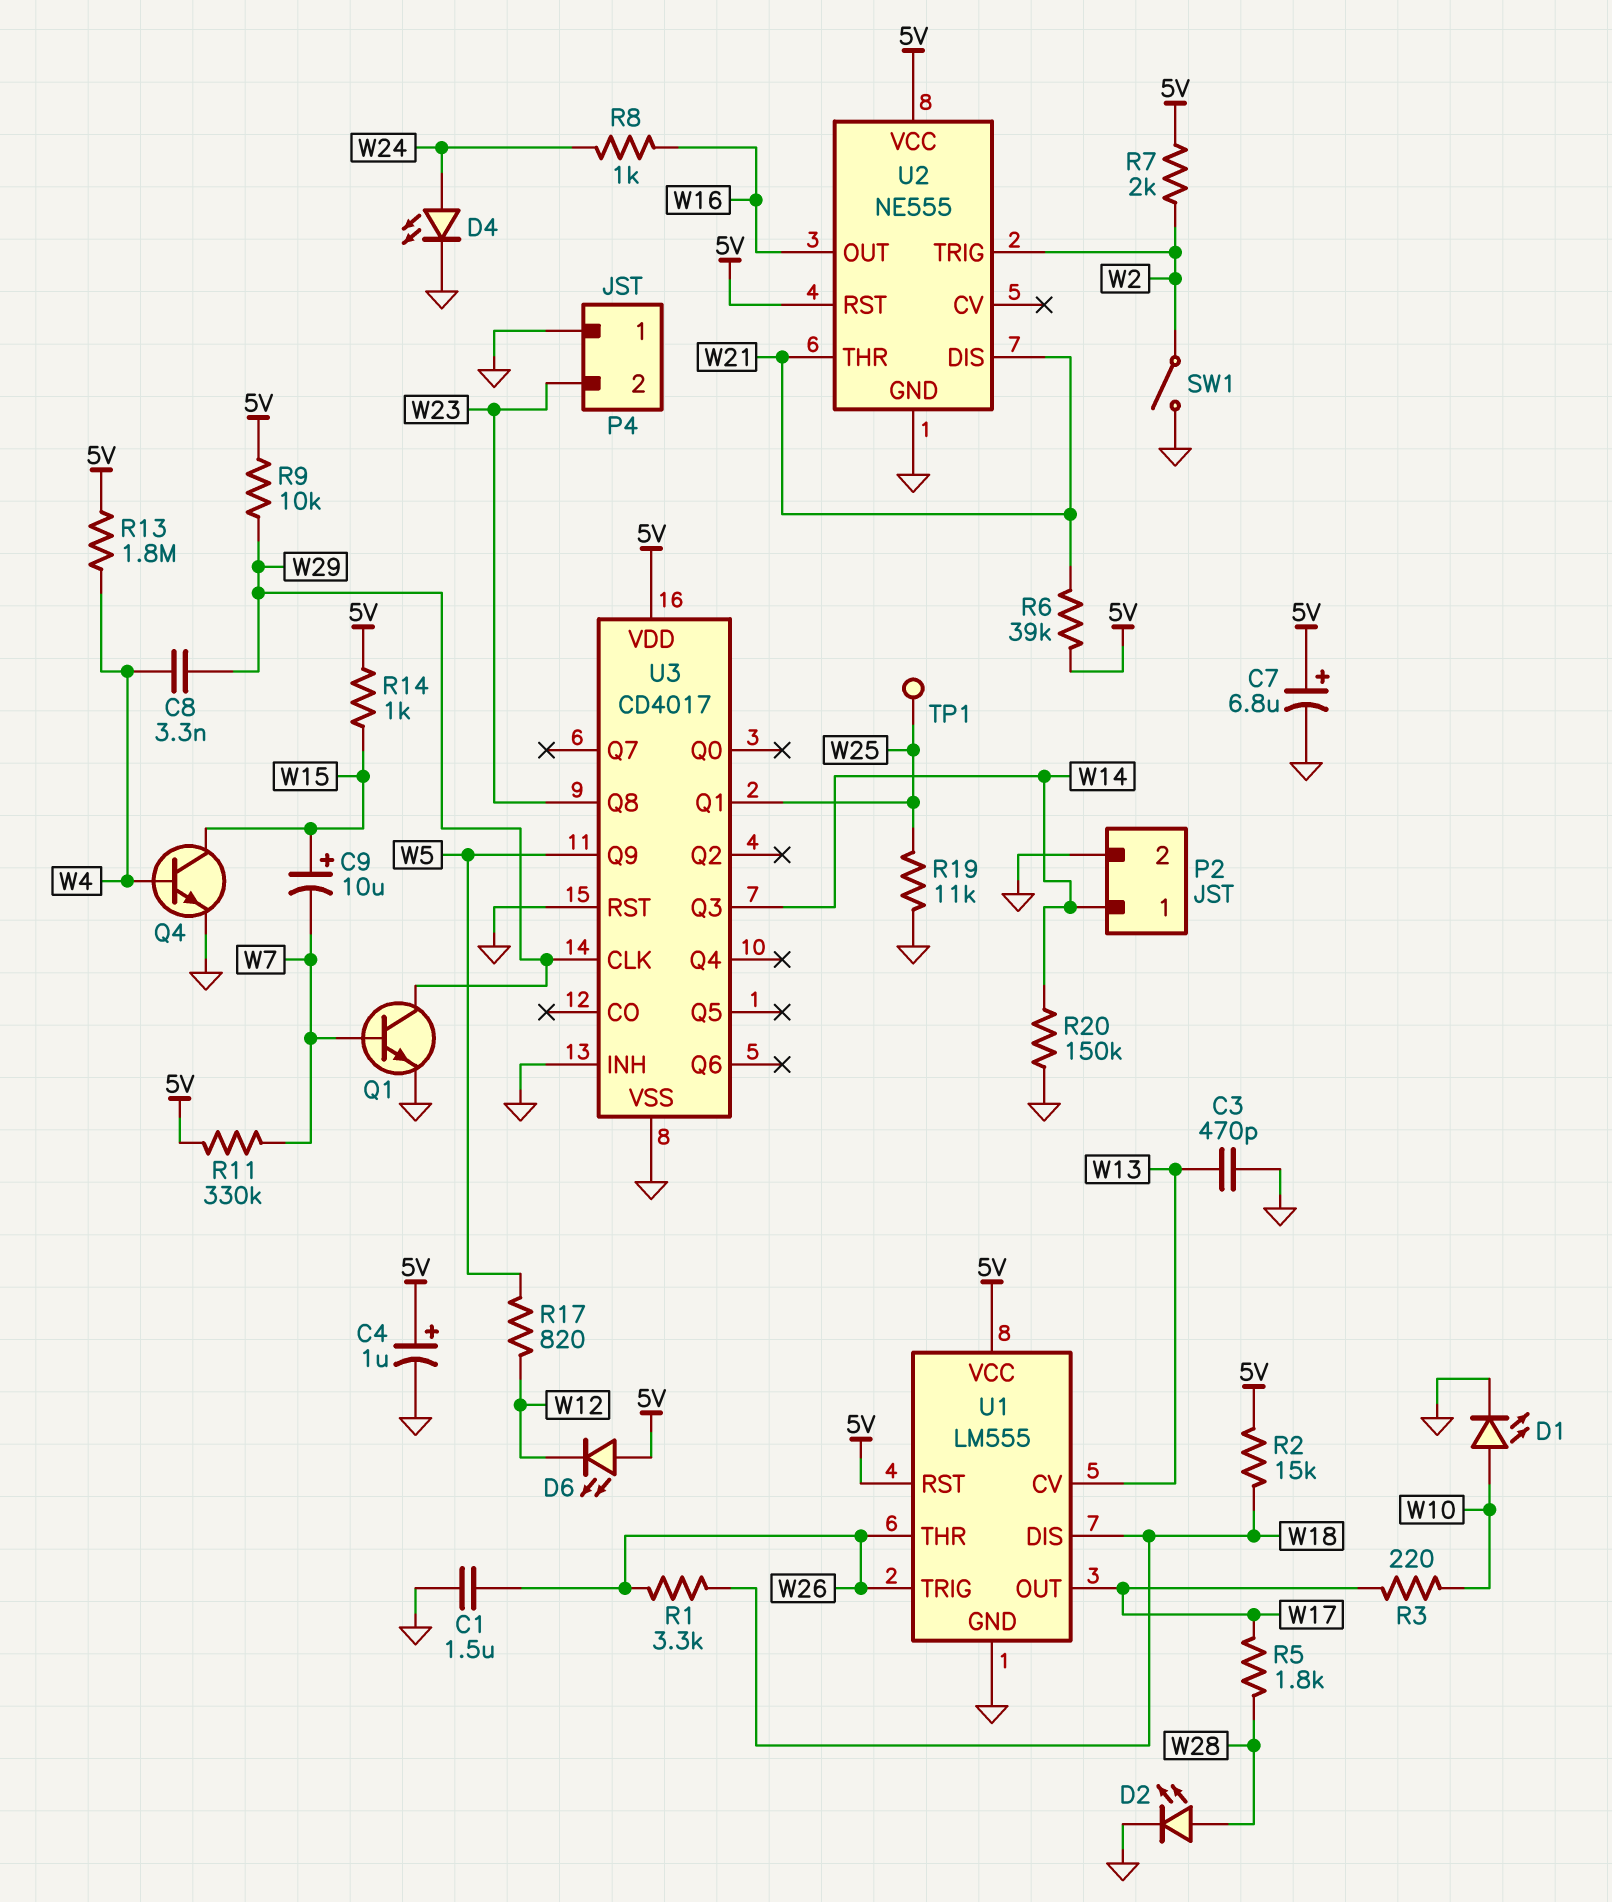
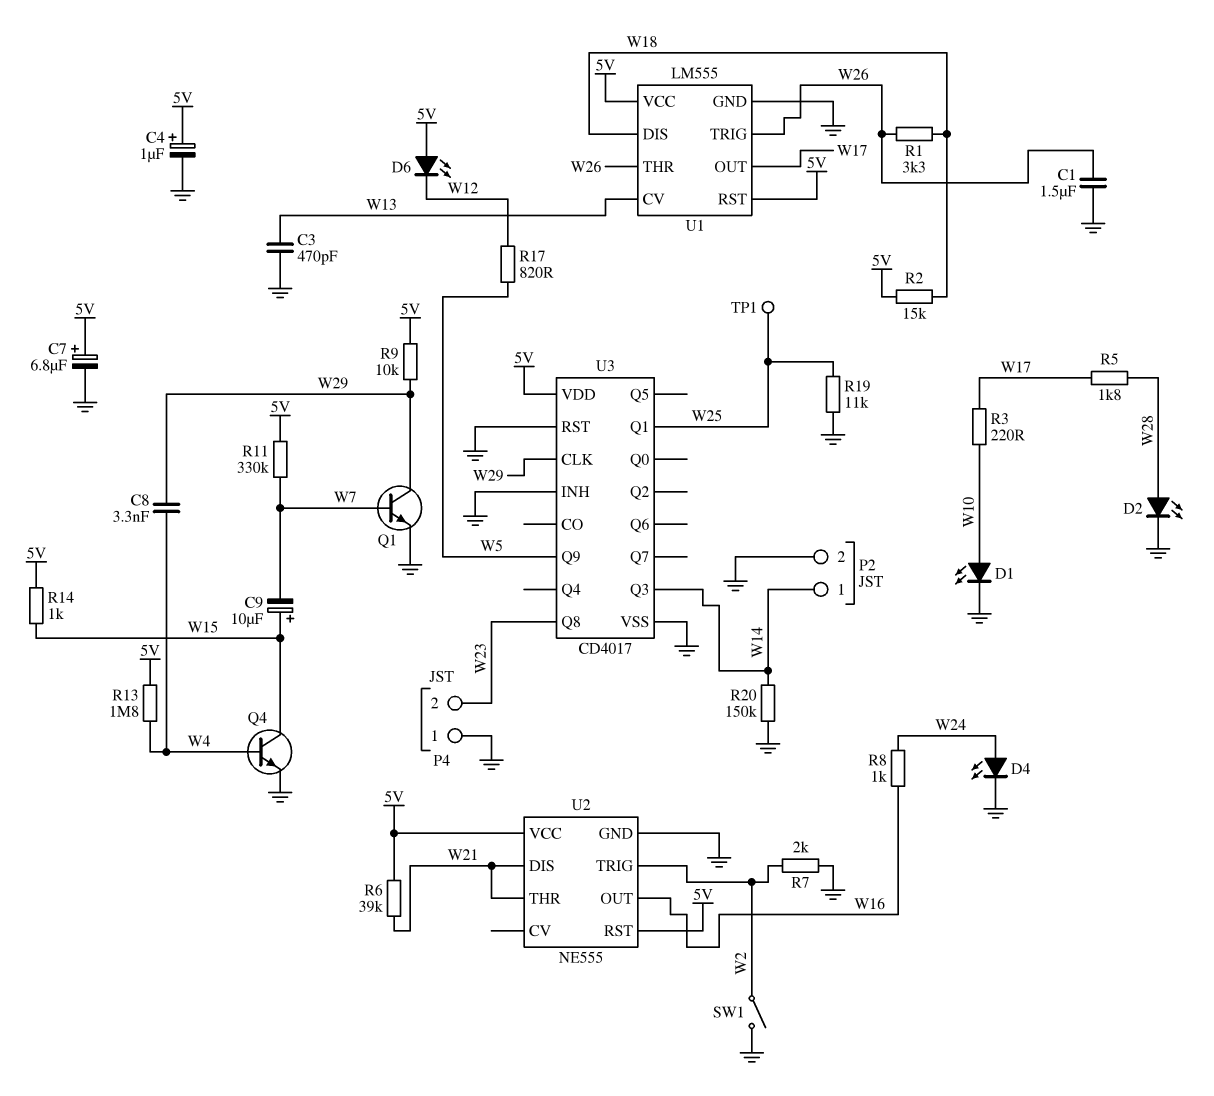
R7: 2k (5V, W2) -> 2k (GND, W2)

